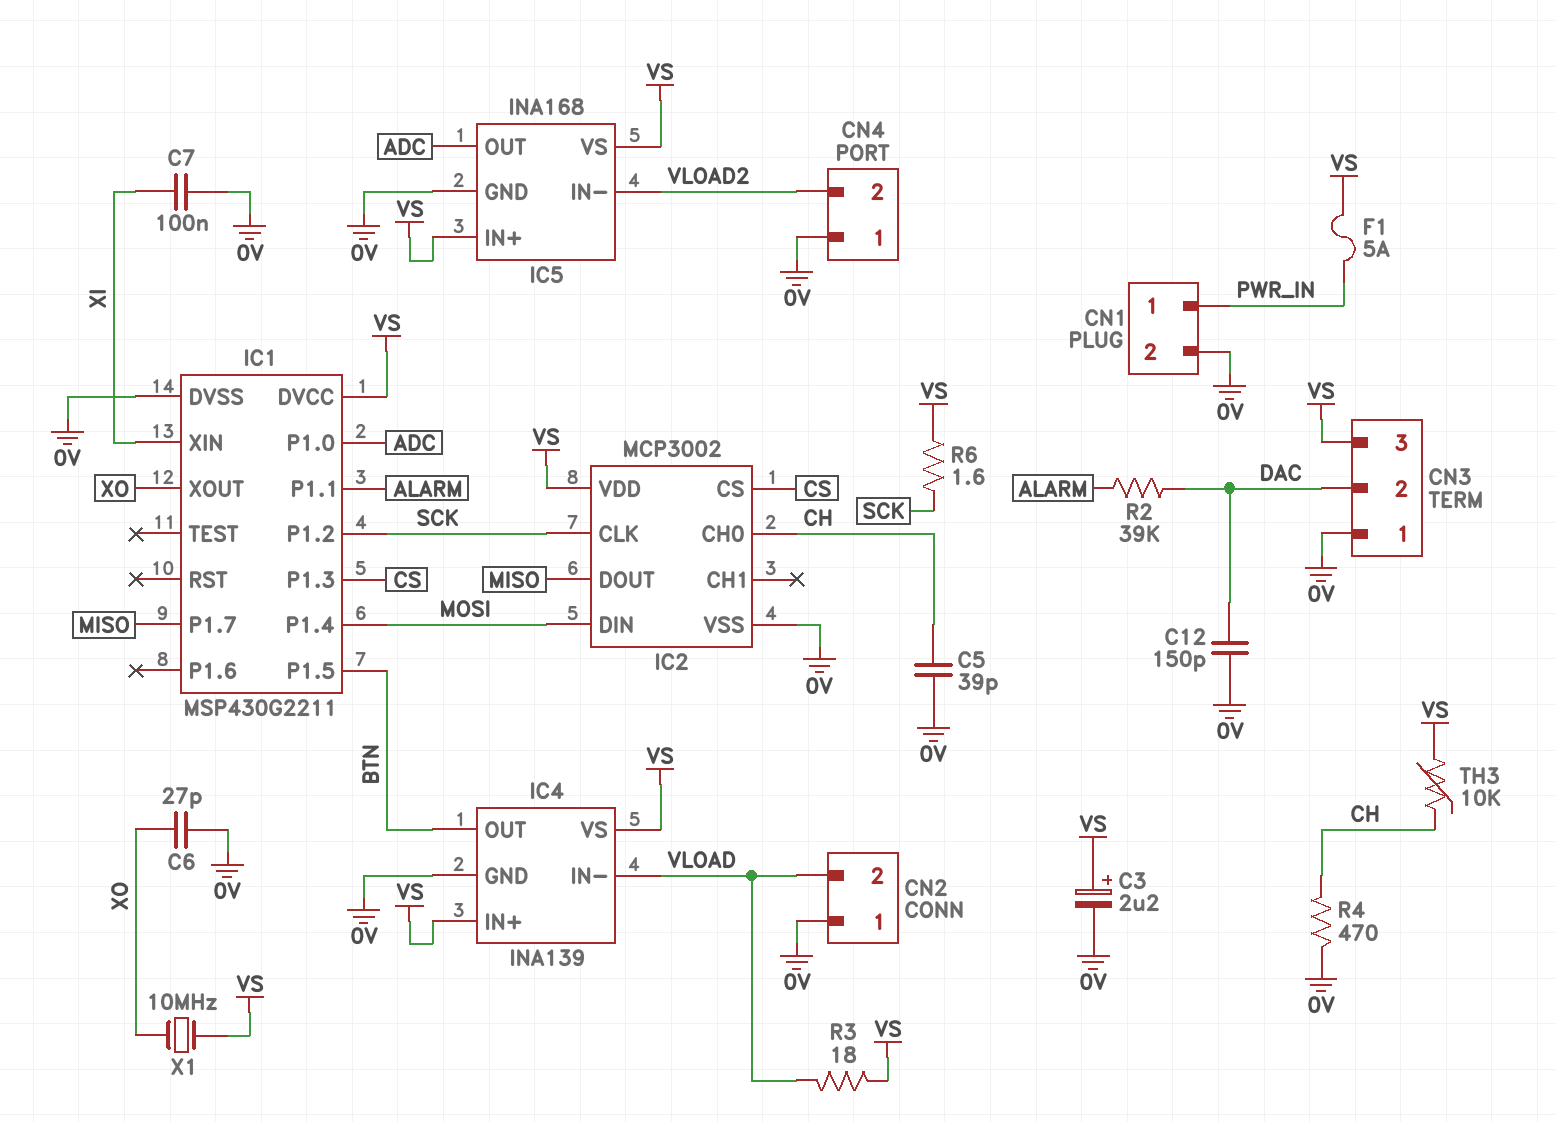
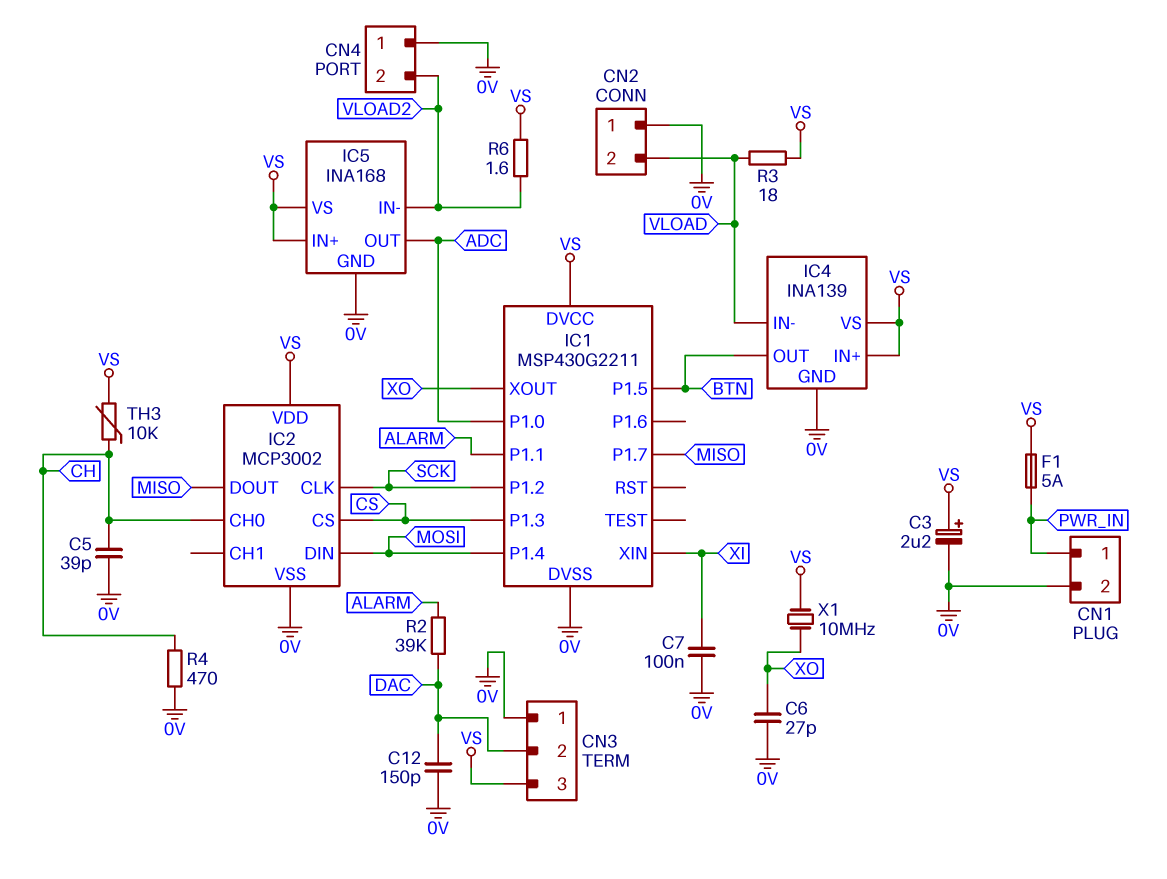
R6: 1.6 (SCK, VS) -> 1.6 (VLOAD2, VS)

